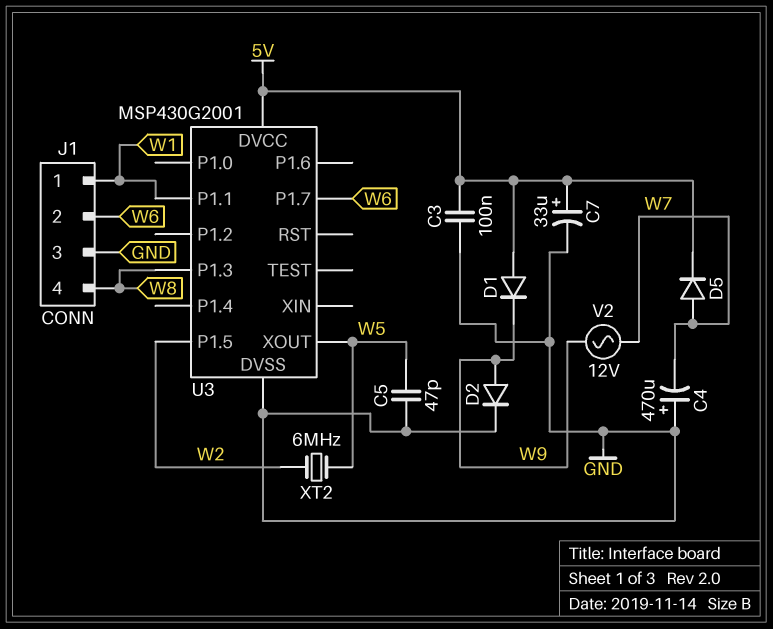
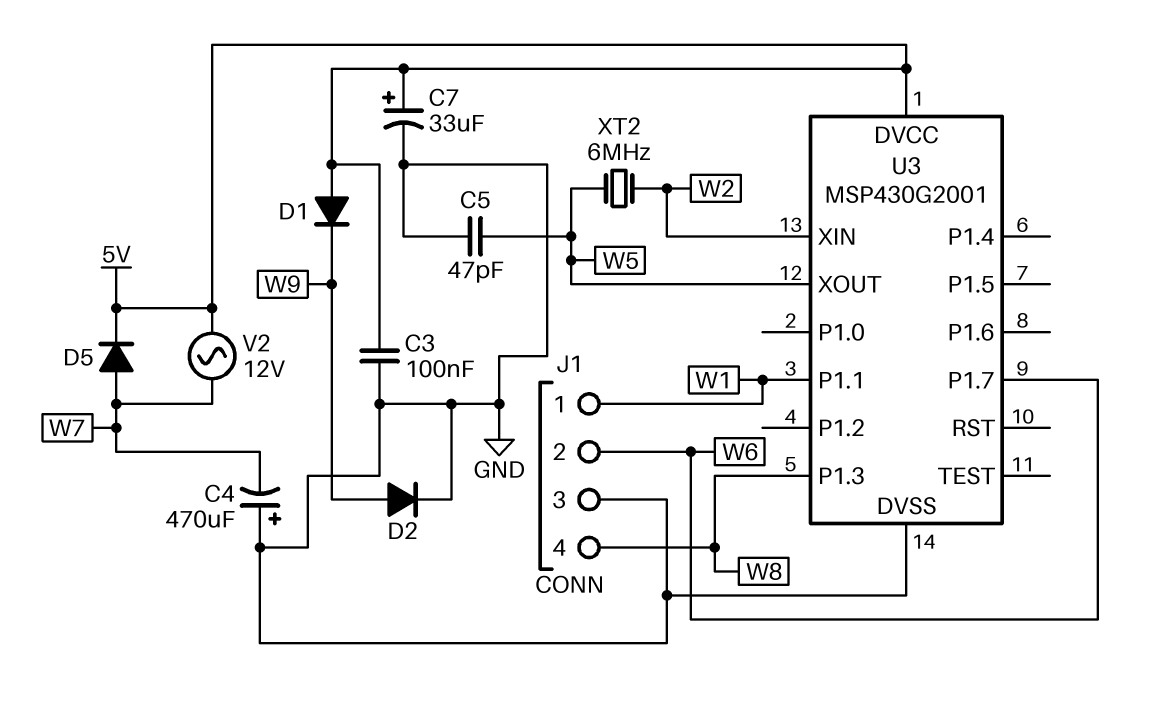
U3 pin P1.5: W2 -> none
U3 pin XIN: none -> W2
V2: AC 12V (W7, W9) -> AC 12V (5V, W7)

